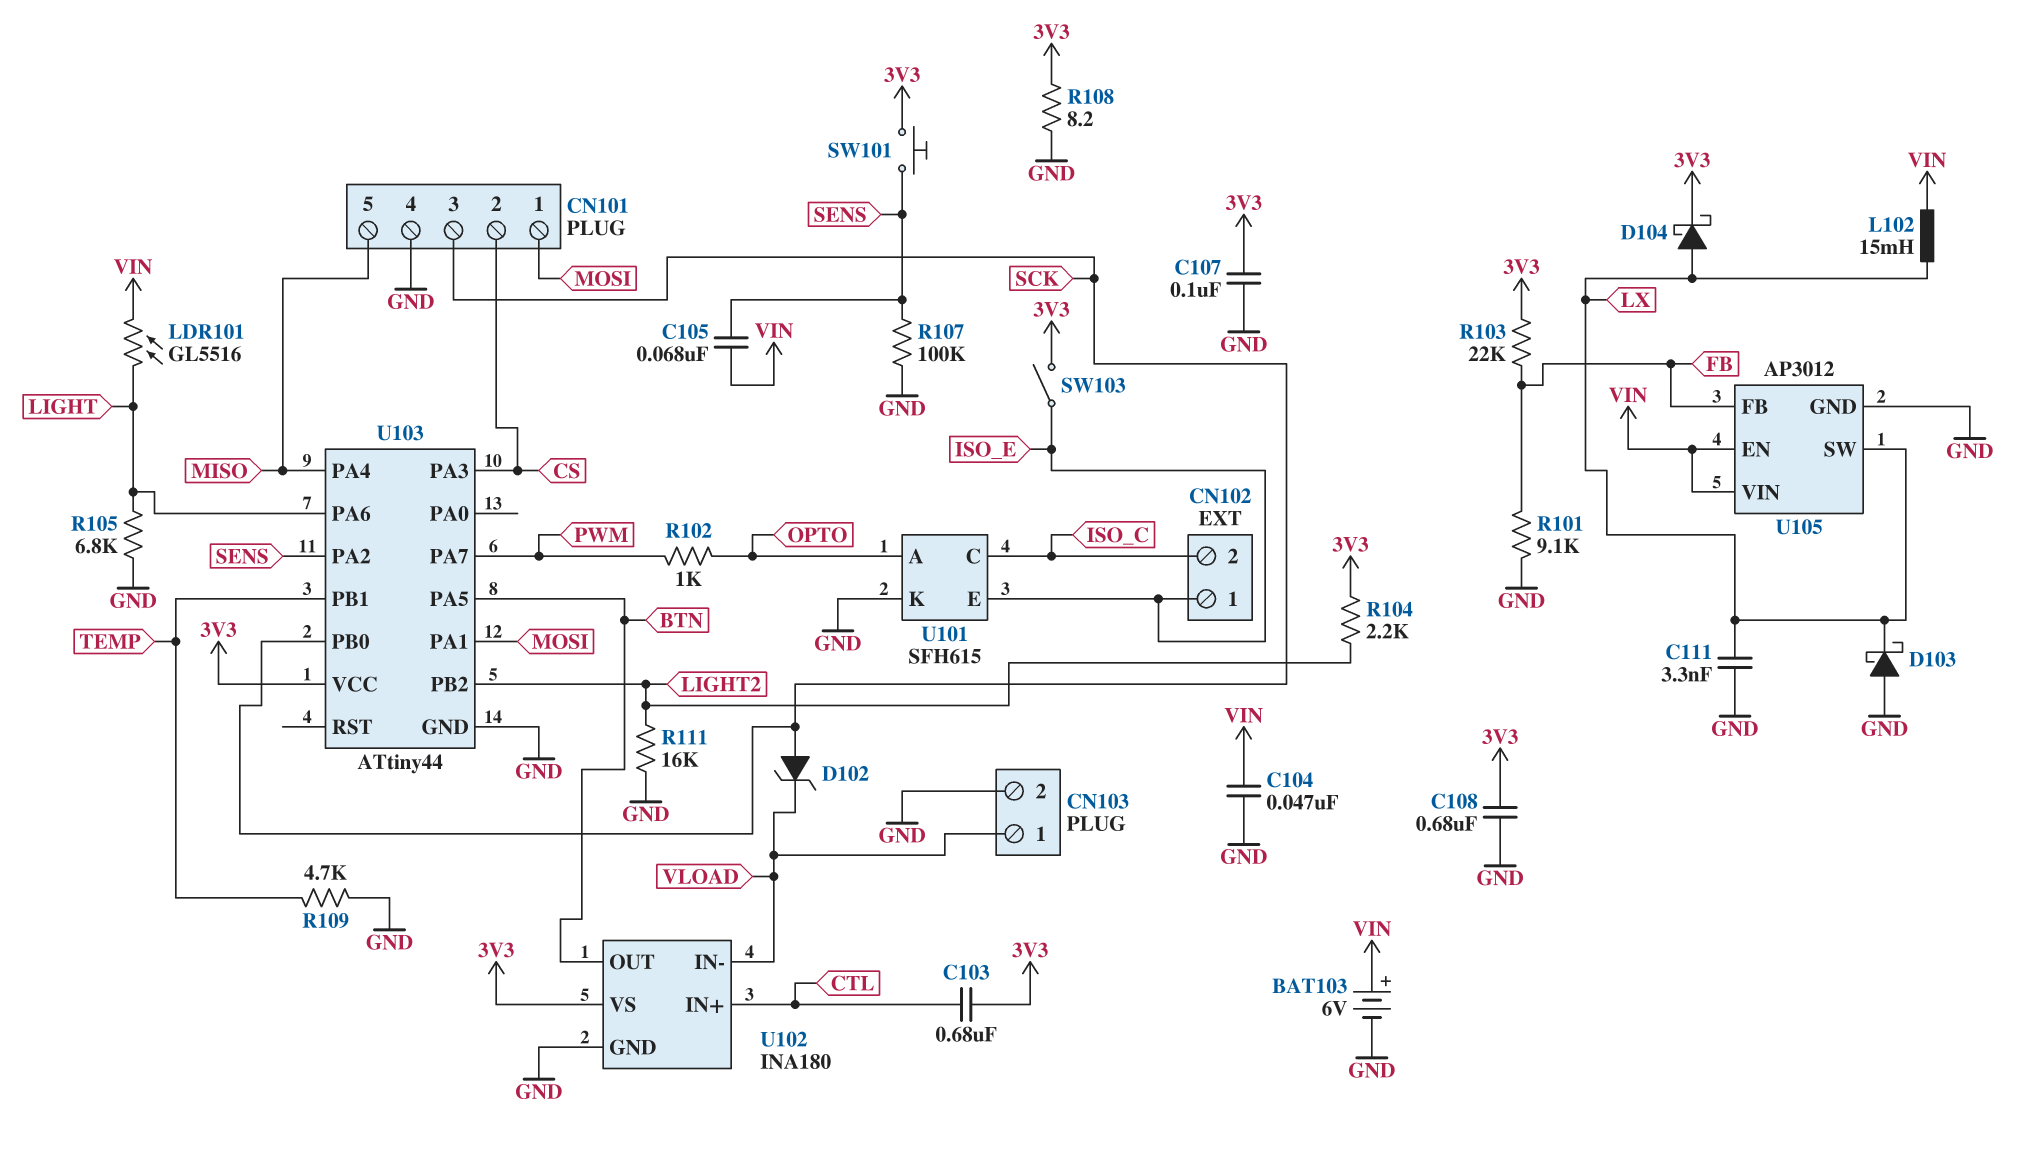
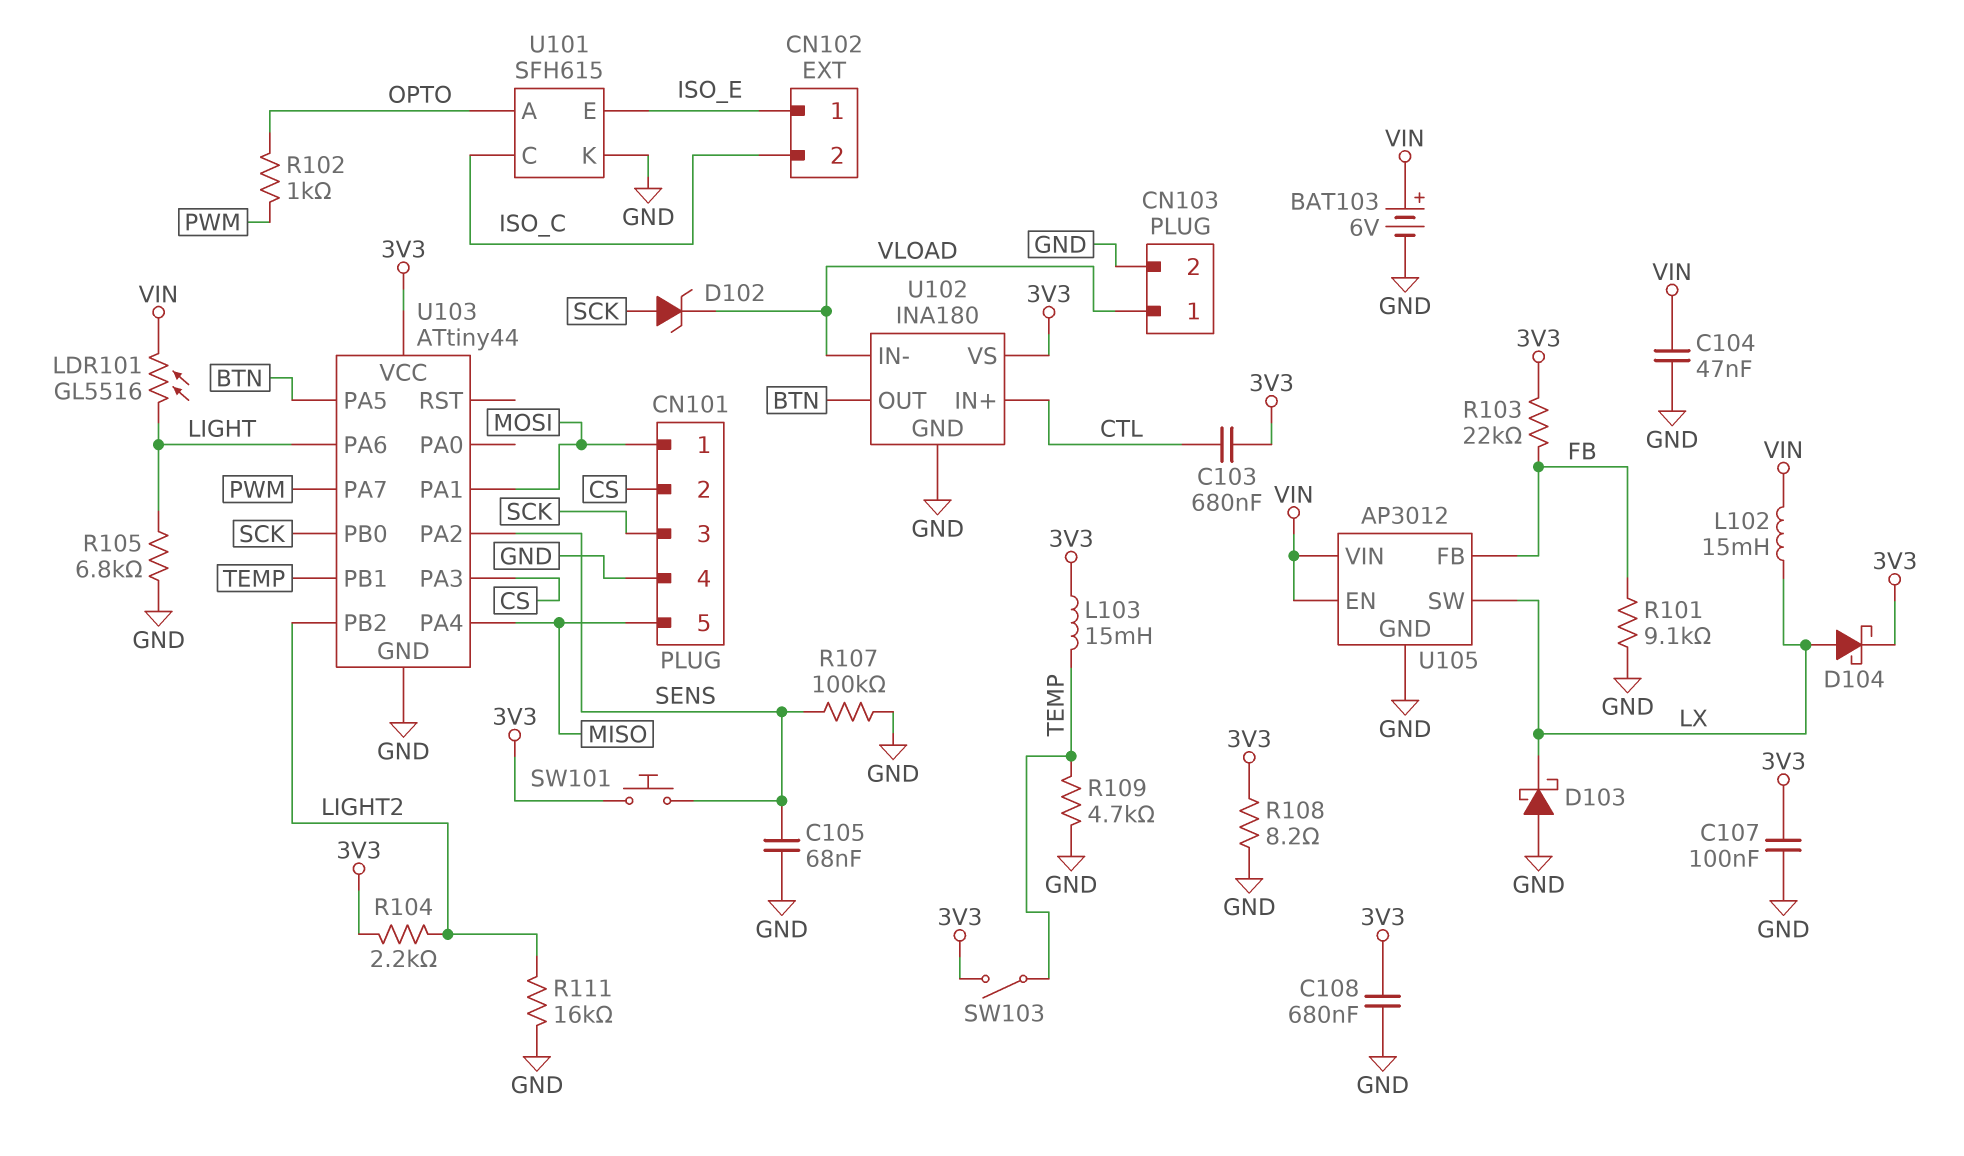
C105: 68nF (SENS, VIN) -> 68nF (GND, SENS)
C111: 3.3nF (GND, LX) -> none
L103: none -> 15mH (3V3, TEMP)
SW103: switch (3V3, ISO_E) -> switch (3V3, TEMP)

